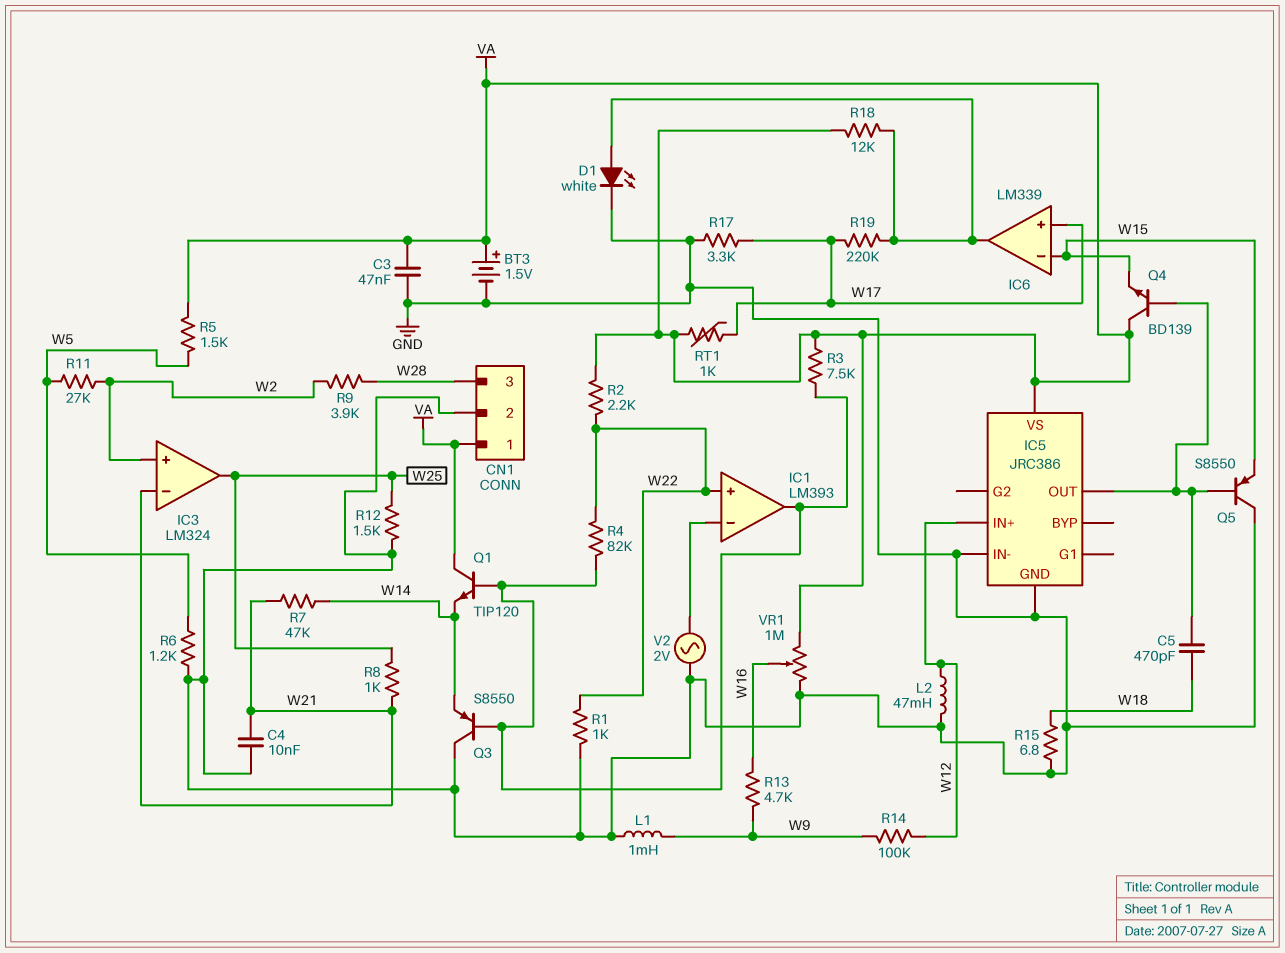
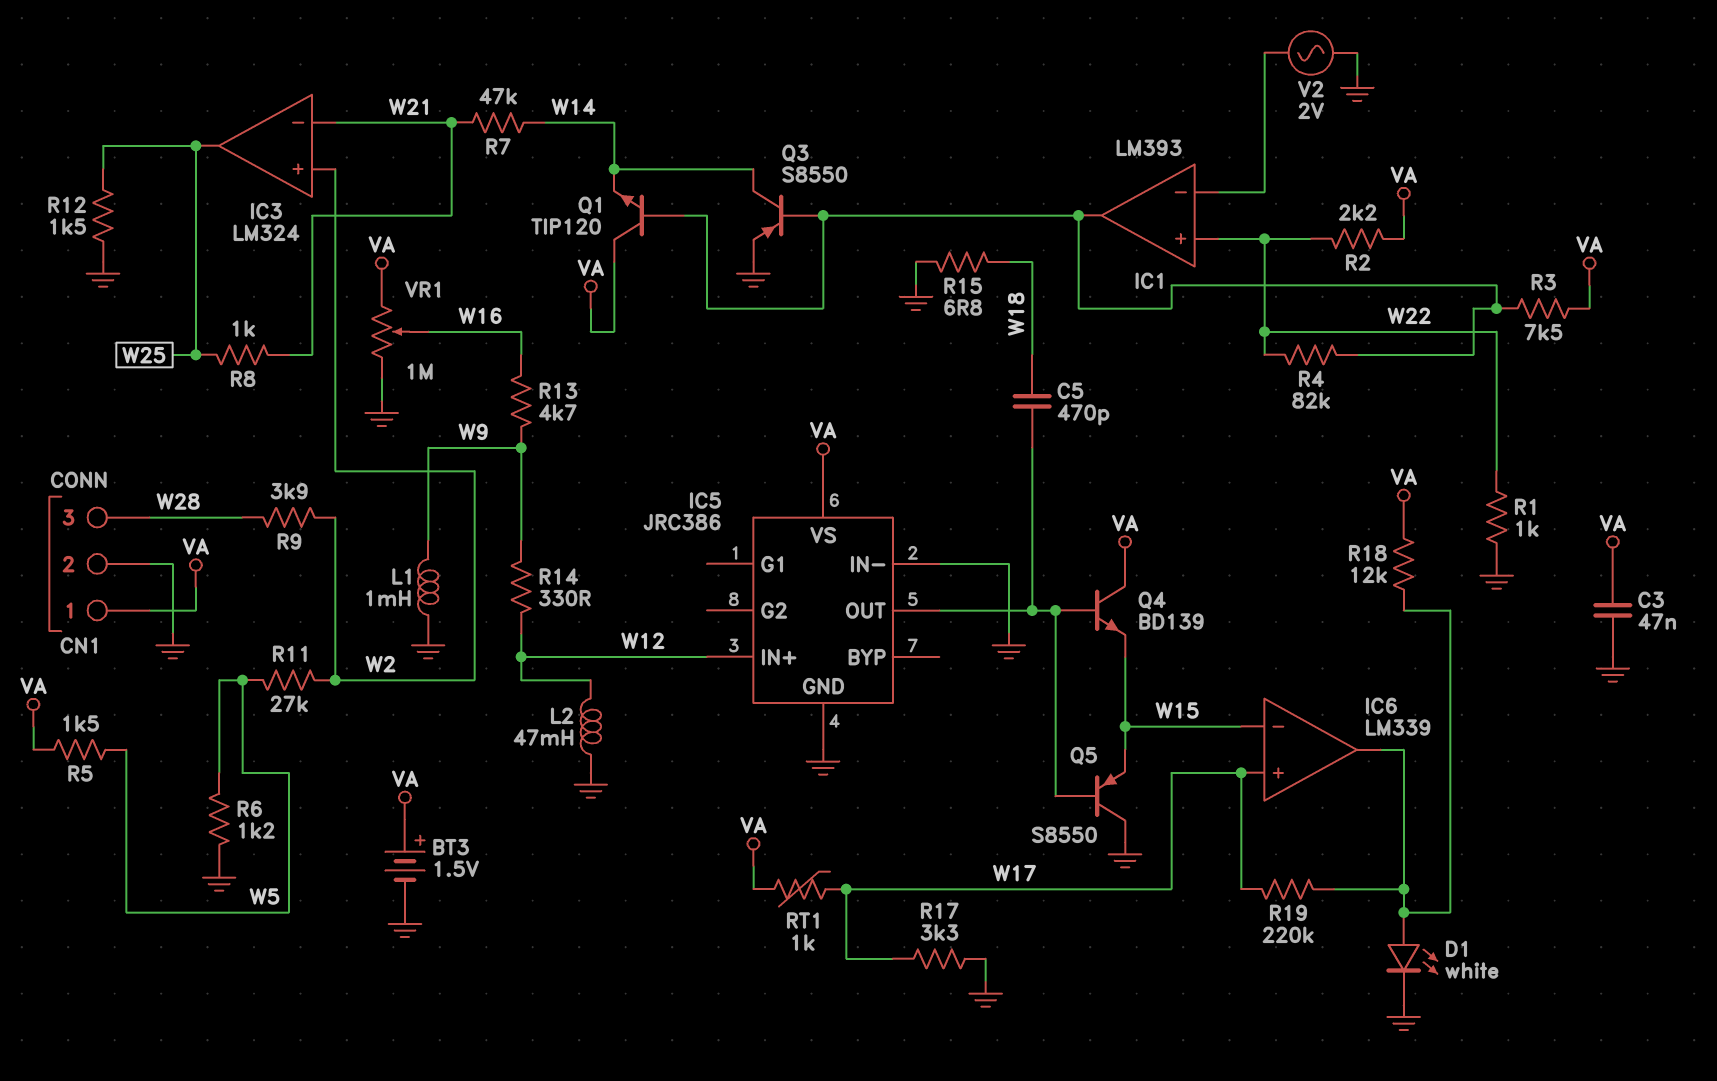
C4: 10nF (GND, W21) -> none
Q3: PNP S8550 (B IC1/out, C GND, E W14) -> PNP S8550 (B IC1/out, C W14, E GND)
R14: 100k (W9, W12) -> 330 (W9, W12)

